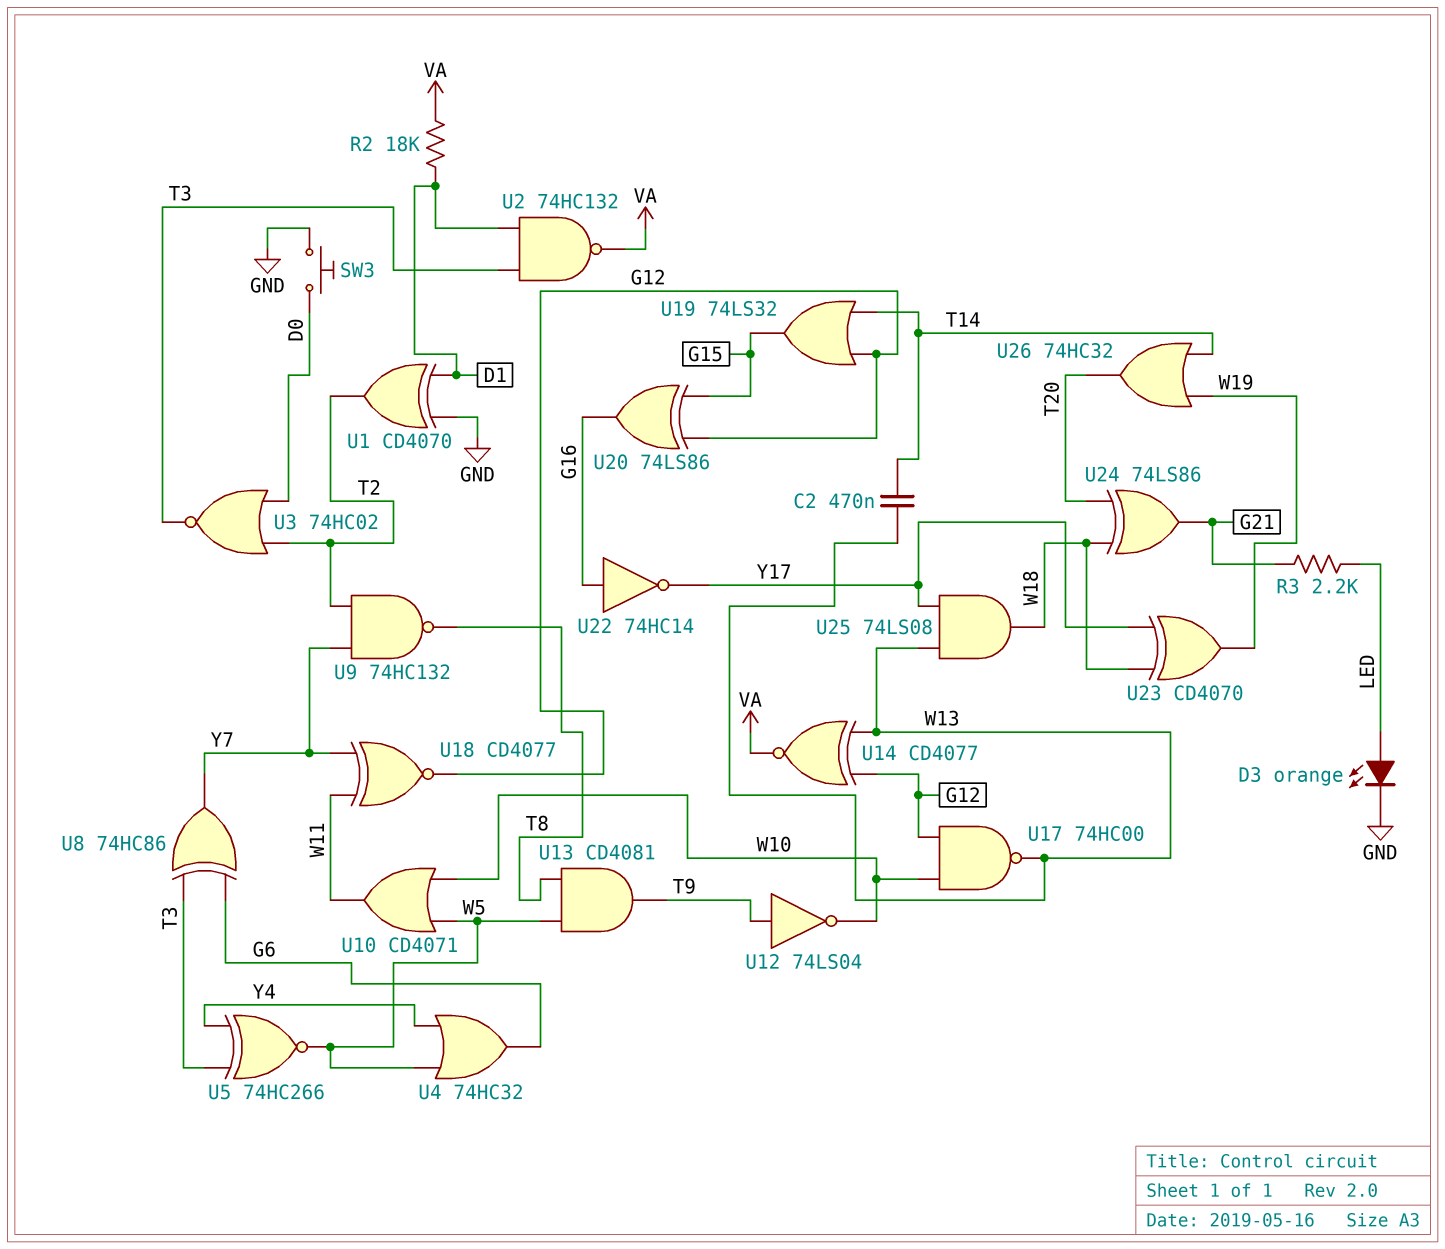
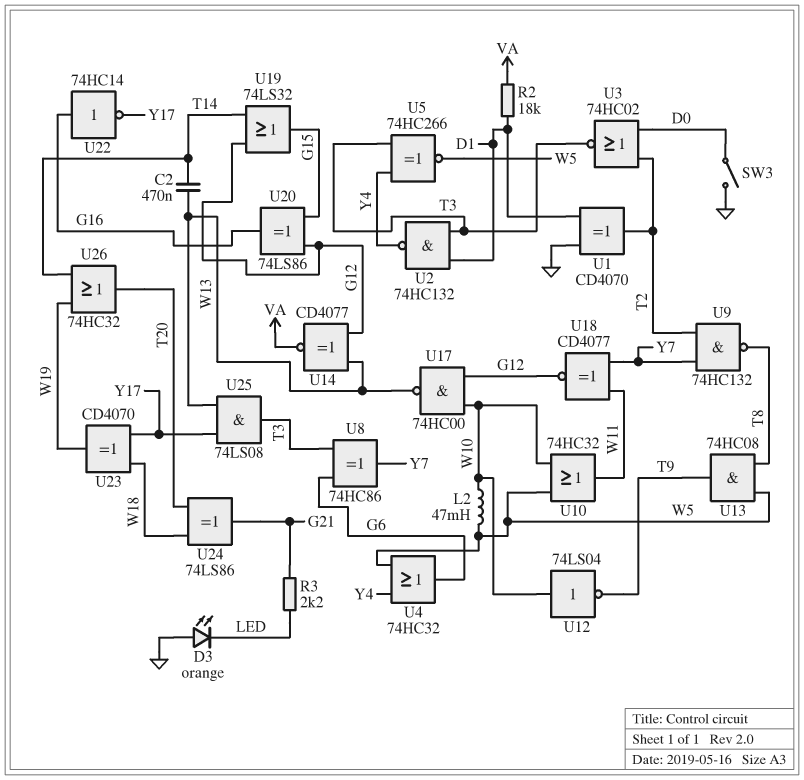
D3: LED orange (A LED, K GND) -> LED orange (A GND, K LED)
L2: none -> 47mH (W5, W10)
SW3: button (D0, GND) -> switch (D0, GND)
U2: NAND 74HC132 (in D1, in T3, out VA) -> NAND 74HC132 (in D1, in T3, out Y4)
U10: OR CD4071 (in W5, in W10, out W11) -> OR 74HC32 (in W5, in W10, out W11)
U12: NOT 74LS04 (in T9, out W10) -> NOT 74LS04 (in W10, out T9)
U13: AND CD4081 (in T8, in W5, out T9) -> AND 74HC08 (in T8, in W5, out T9)
U25: AND 74LS08 (in W13, in Y17, out W18) -> AND 74LS08 (in W13, in Y17, out T3)

